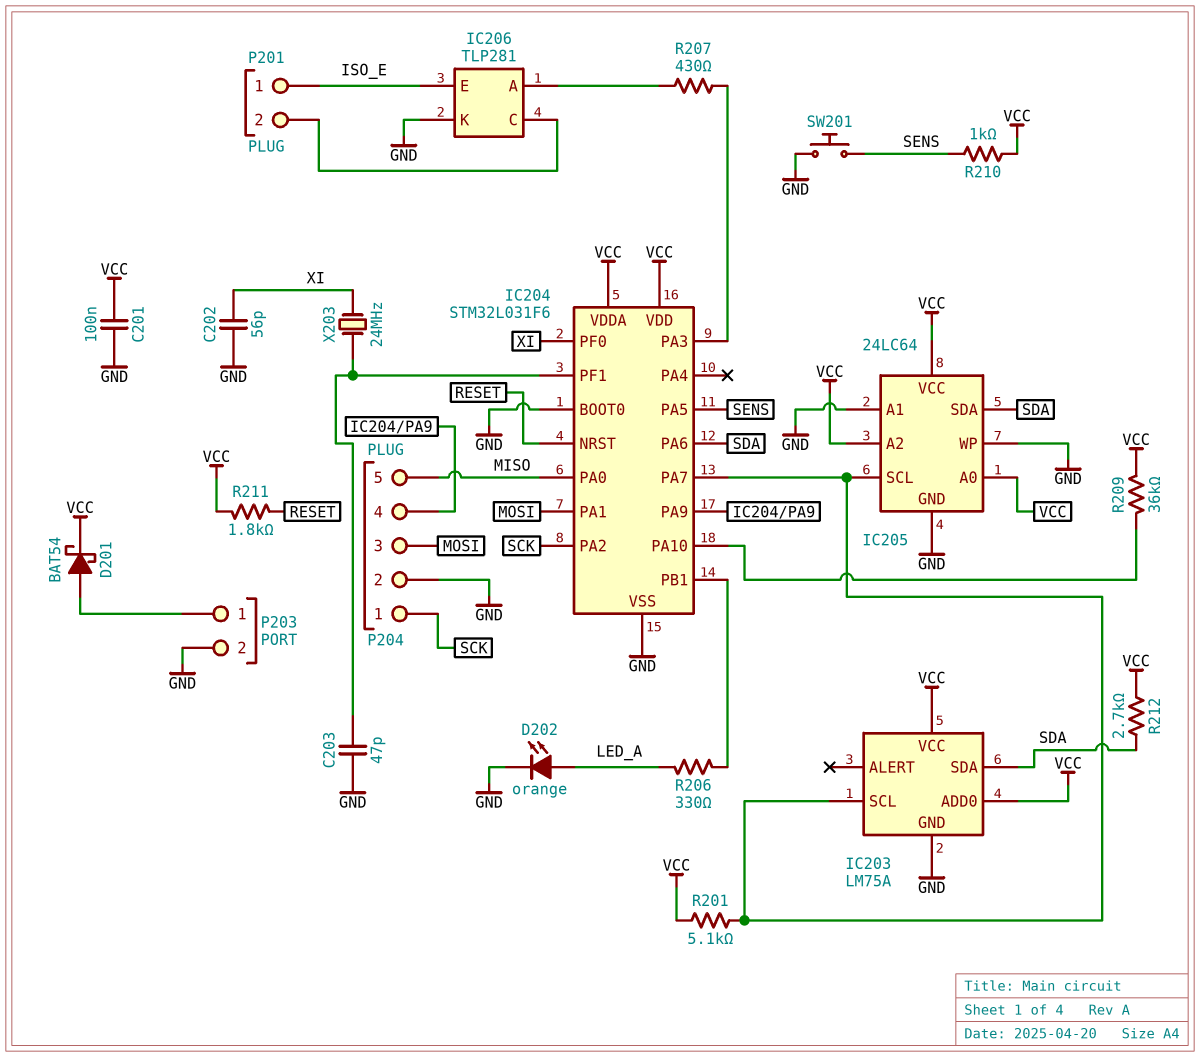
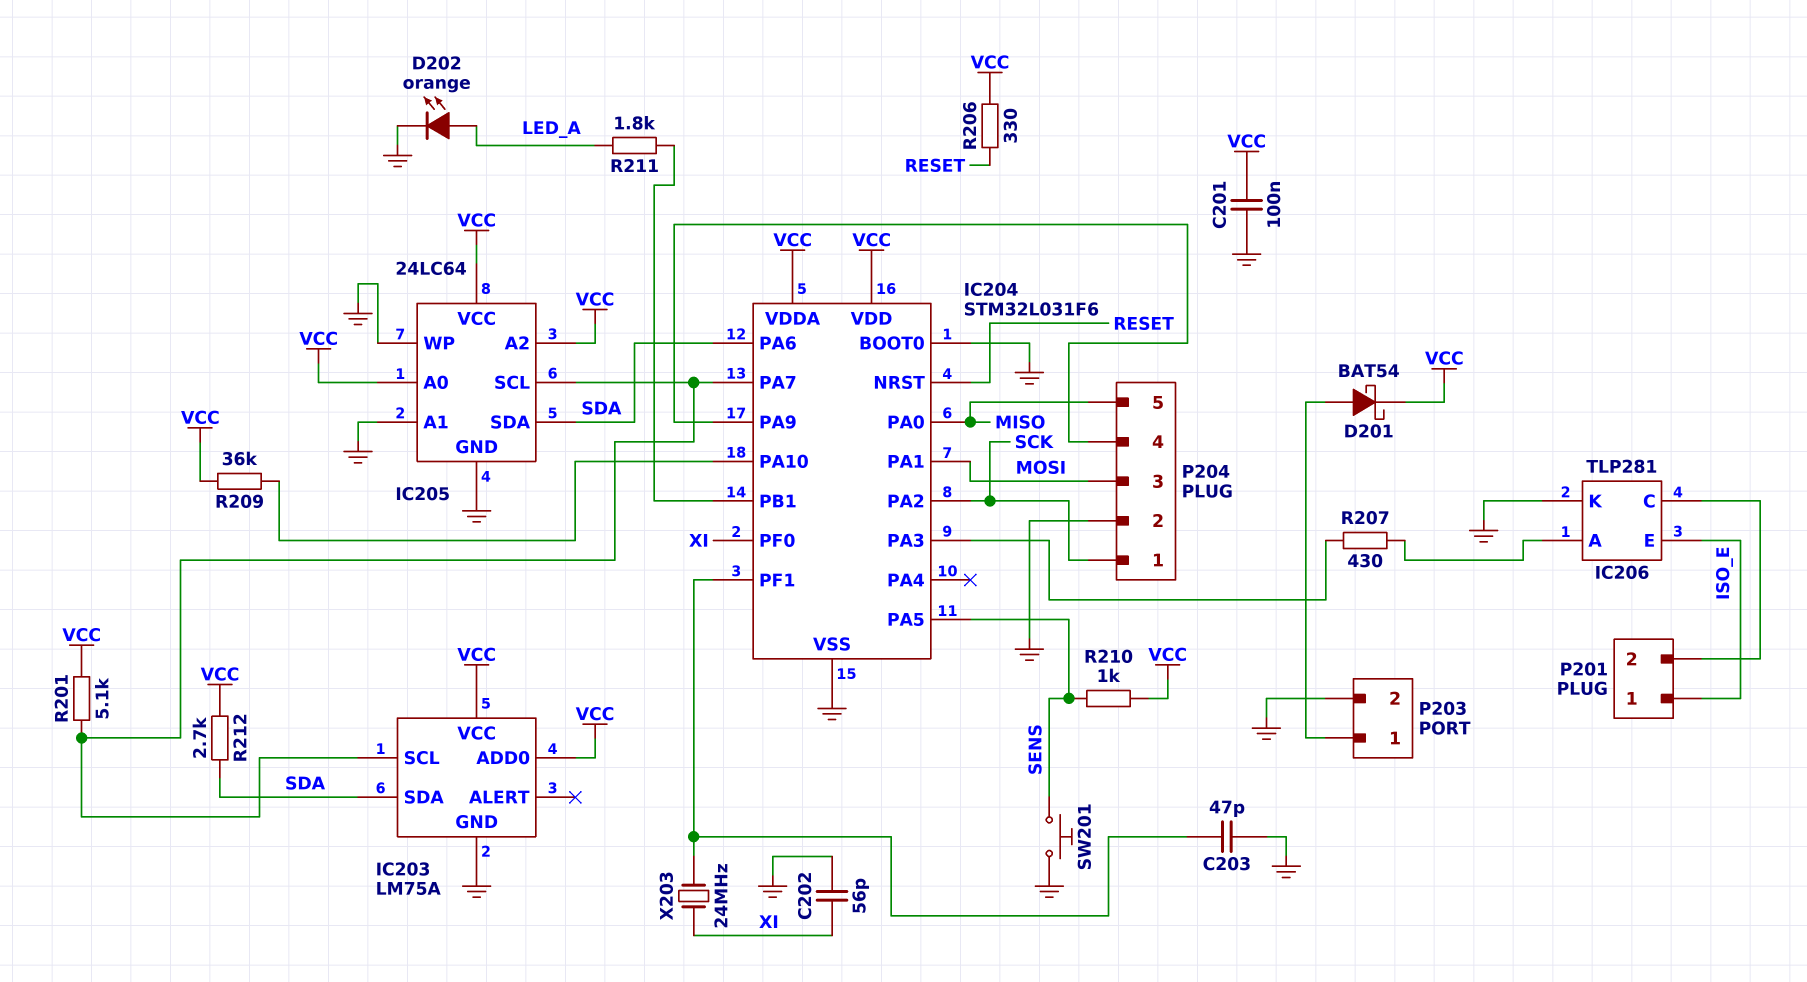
R206: 330 (IC204/PB1, LED_A) -> 330 (RESET, VCC)
R211: 1.8k (RESET, VCC) -> 1.8k (IC204/PB1, LED_A)

